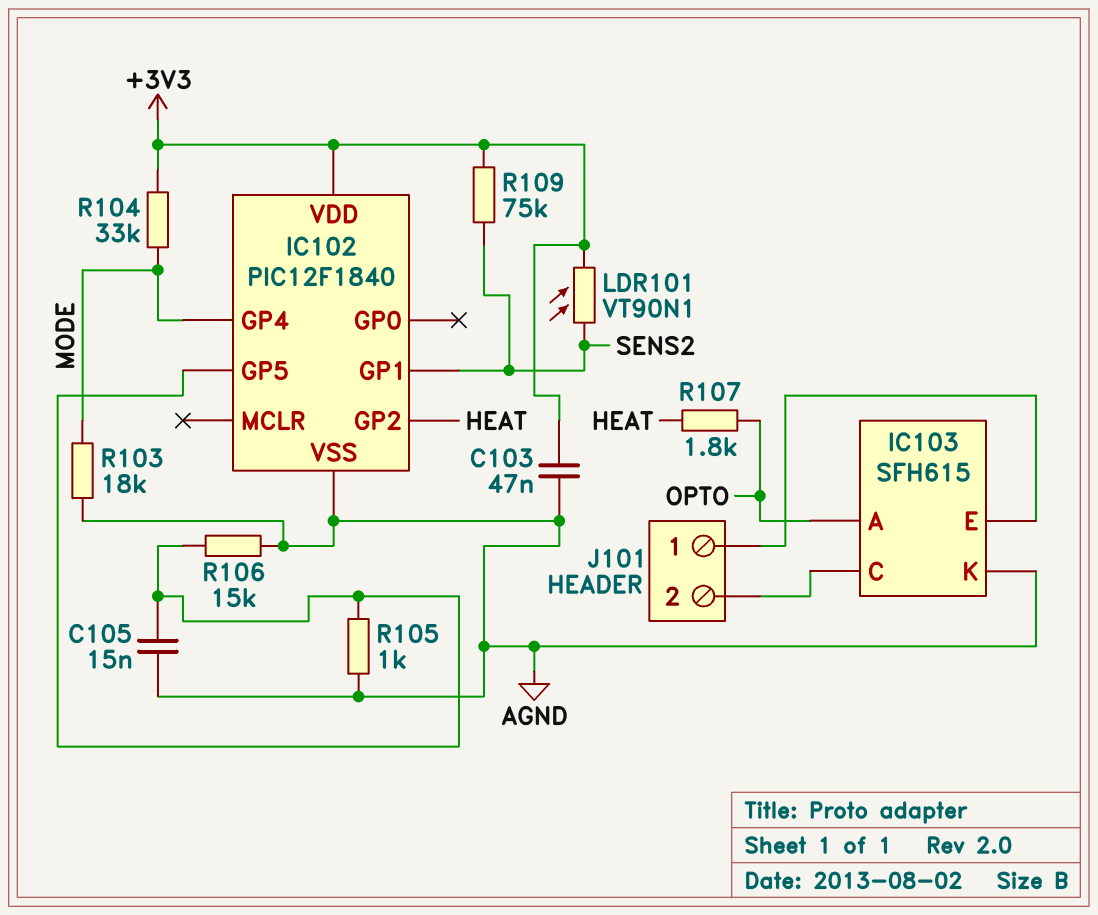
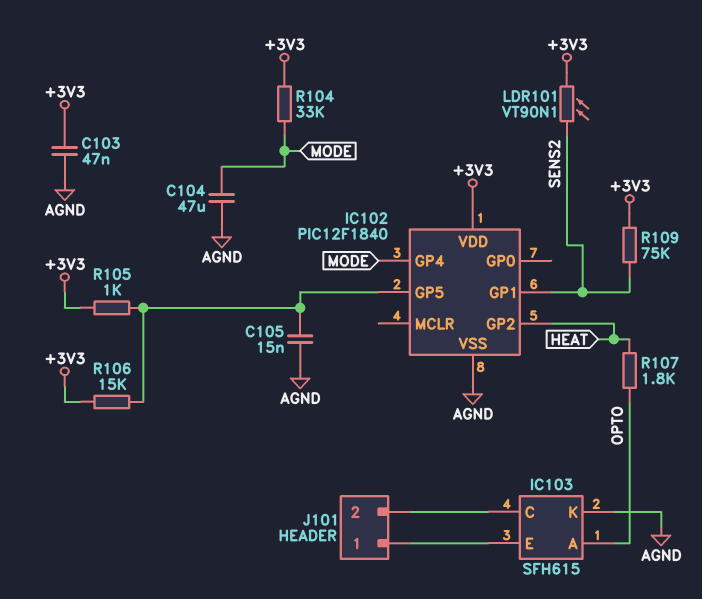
C104: none -> 47uF (AGND, MODE)
R103: 18k (AGND, MODE) -> none
R105: 1k (AGND, IC102/GP5) -> 1k (+3V3, IC102/GP5)
R106: 15k (AGND, IC102/GP5) -> 15k (+3V3, IC102/GP5)

